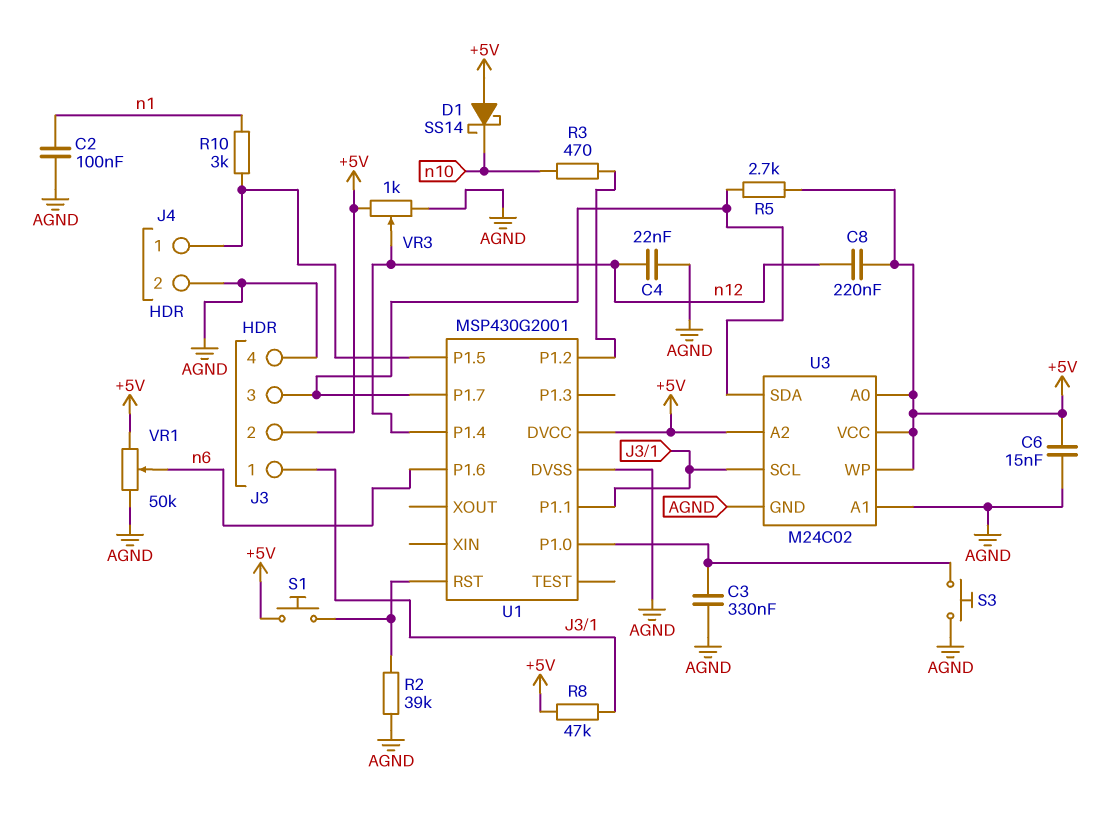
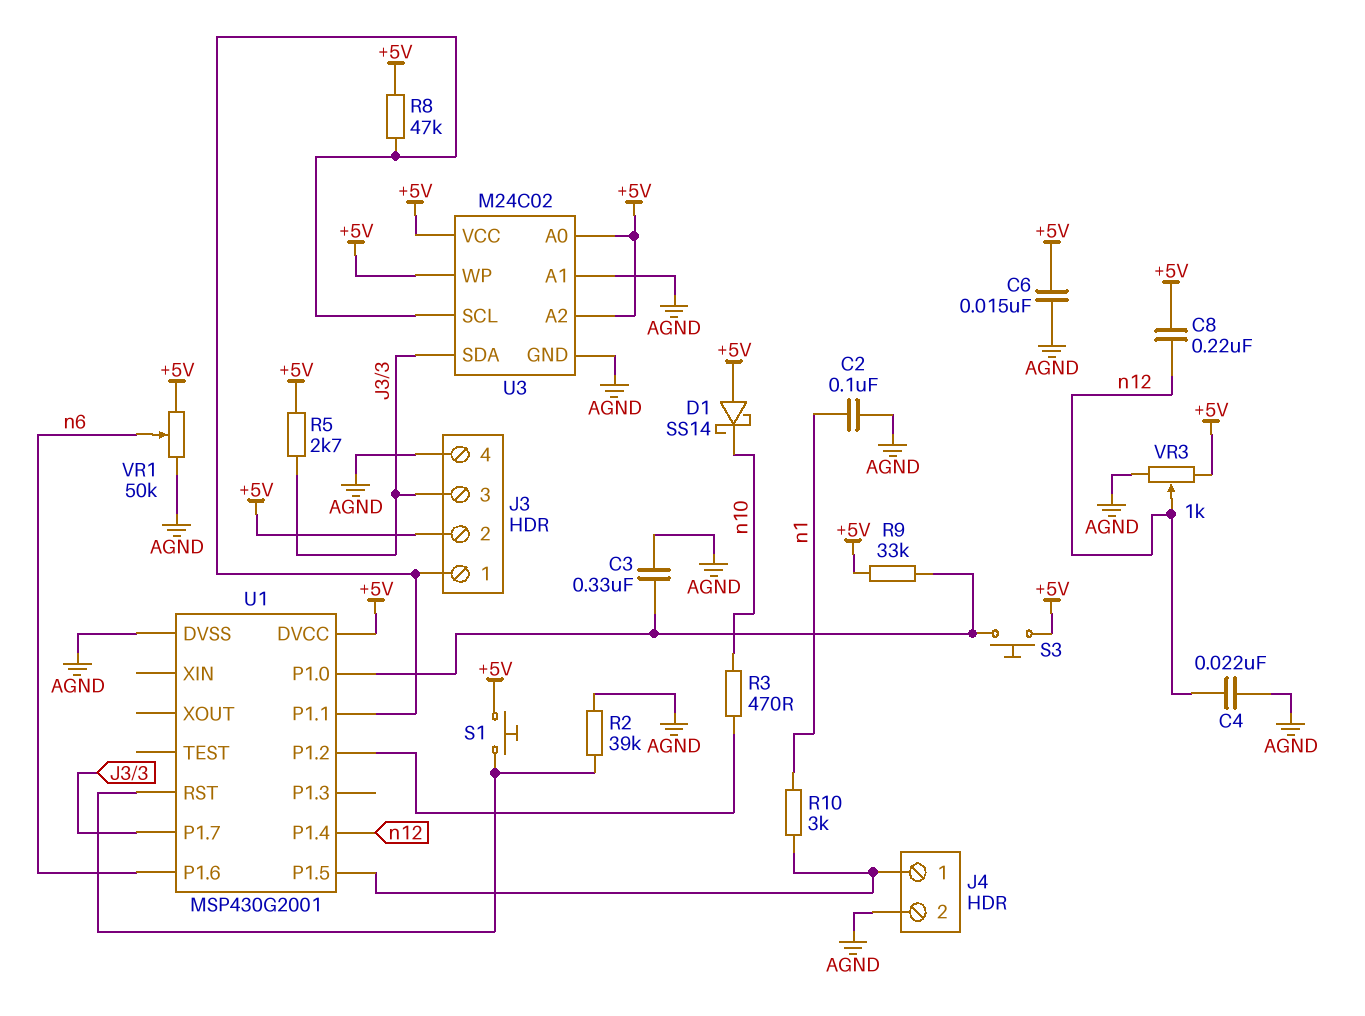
R9: none -> 33k (+5V, U1/P1.0)
S3: button (AGND, U1/P1.0) -> button (+5V, U1/P1.0)

